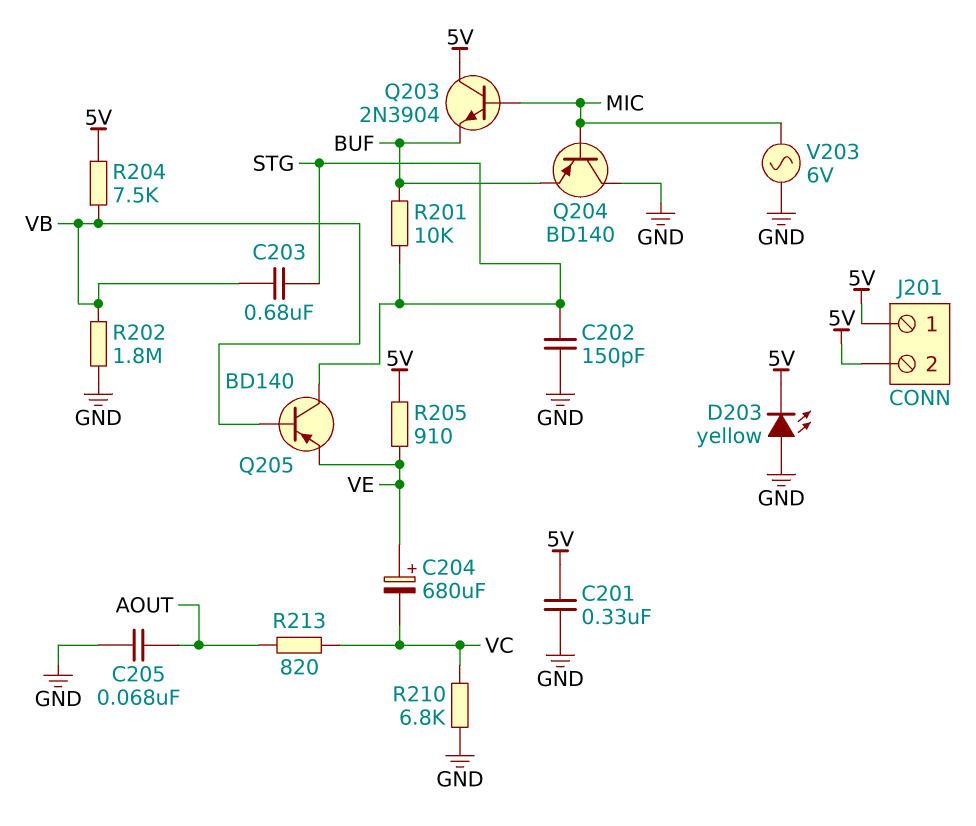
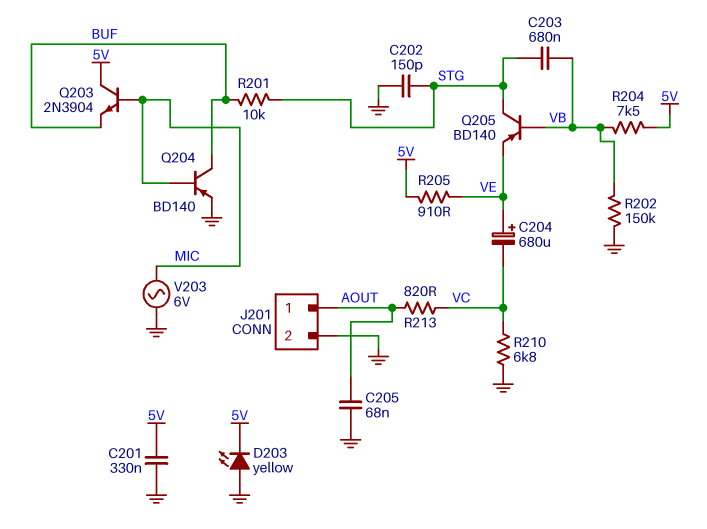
J201 pin 1: 5V -> AOUT
J201 pin 2: 5V -> GND
Q204: PNP BD140 (B MIC, C GND, E BUF) -> PNP BD140 (B MIC, C BUF, E GND)
R202: 1.8M (GND, VB) -> 150k (GND, VB)

